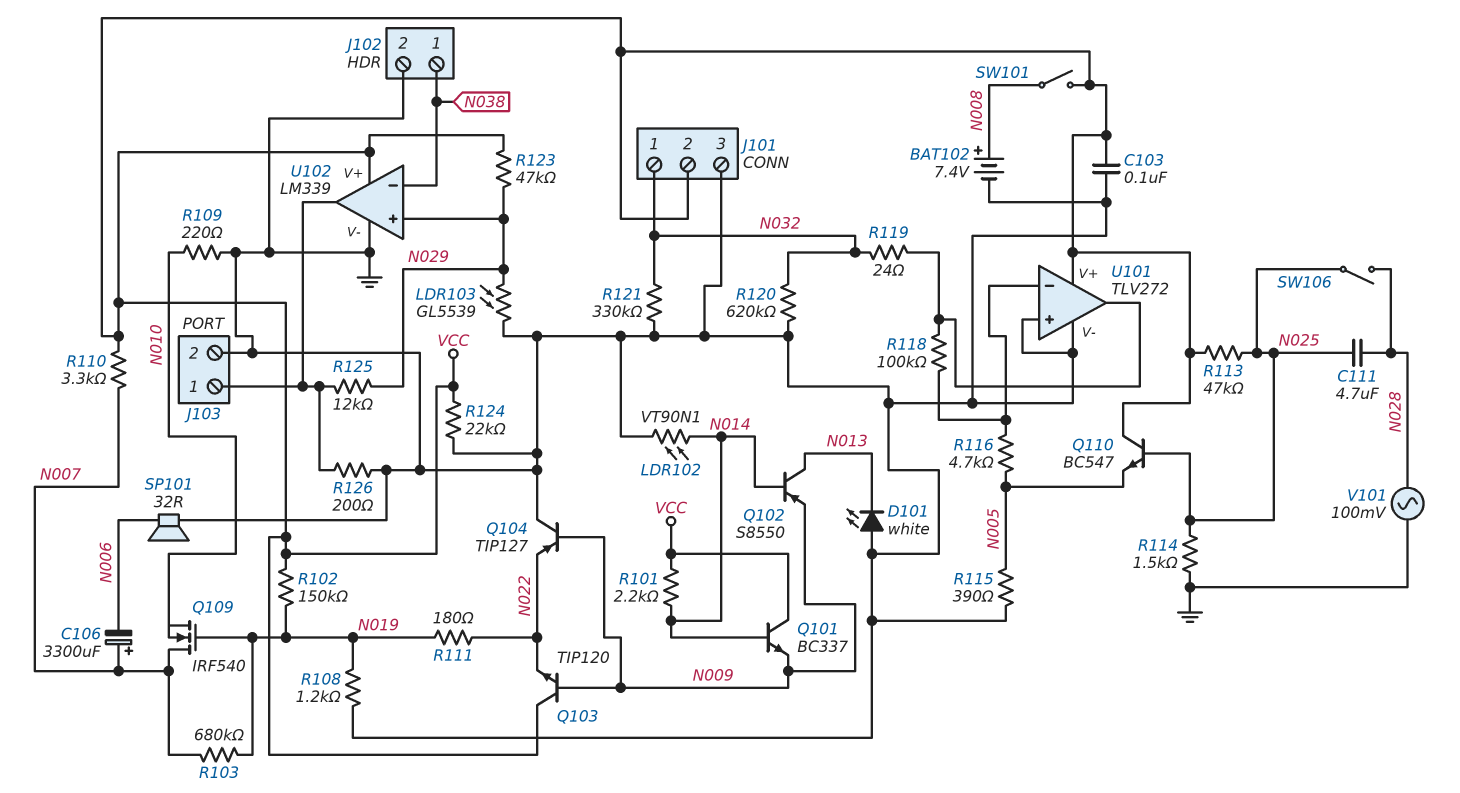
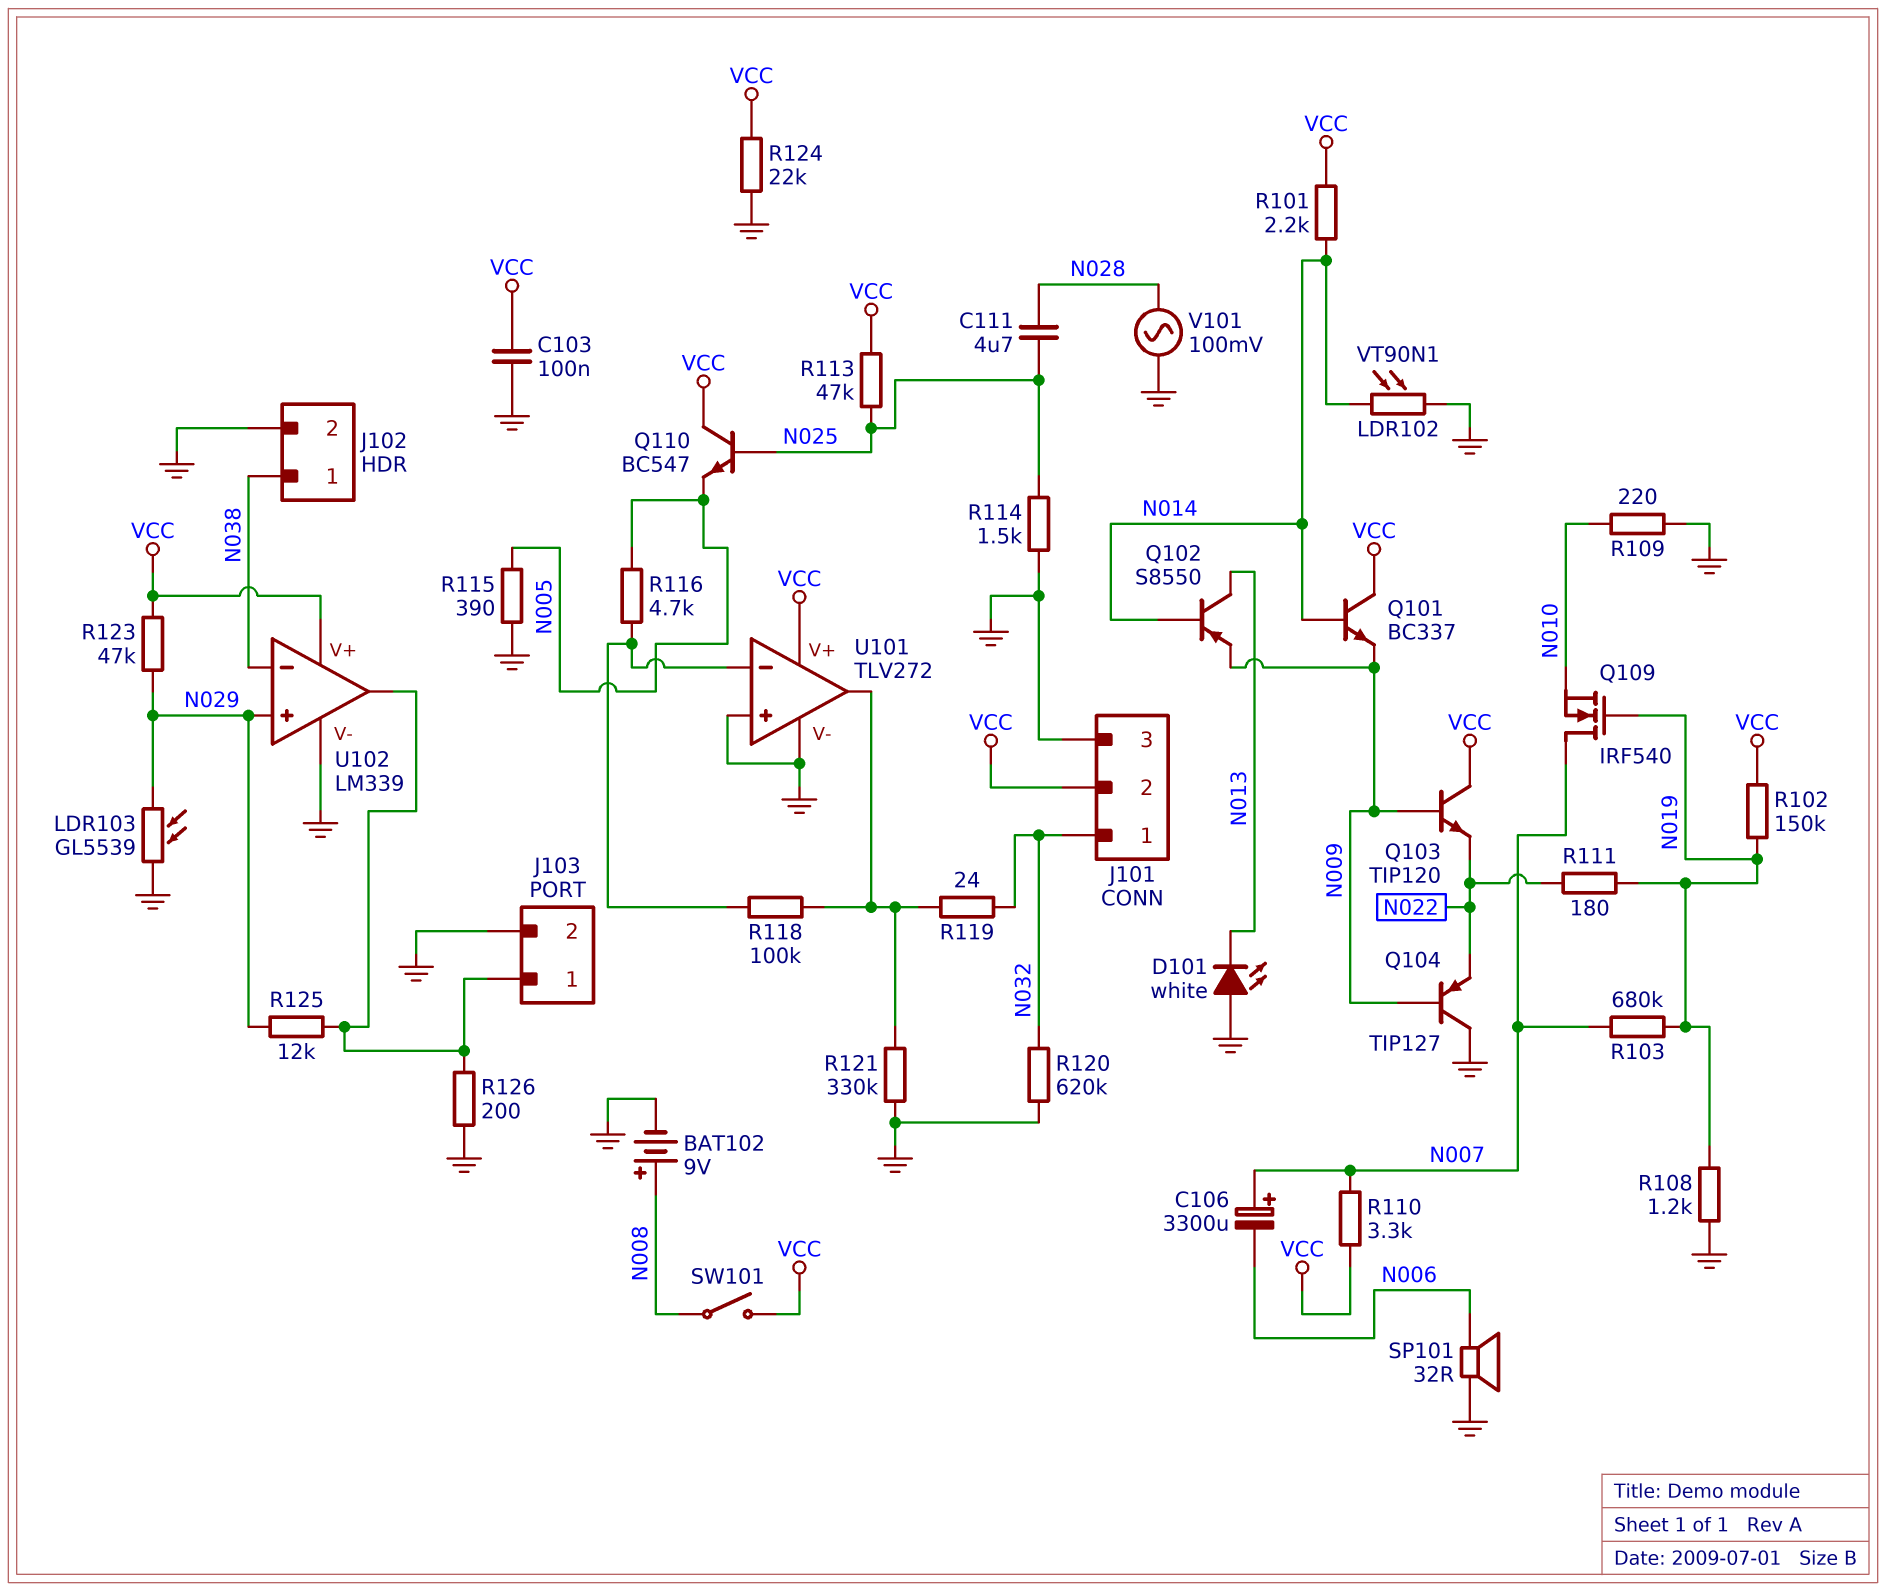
BAT102: 7.4V (plus N008, minus GND) -> 9V (plus N008, minus GND)
R121: 330k (GND, N032) -> 330k (GND, U101/out)
SW106: switch (N025, N028) -> none

